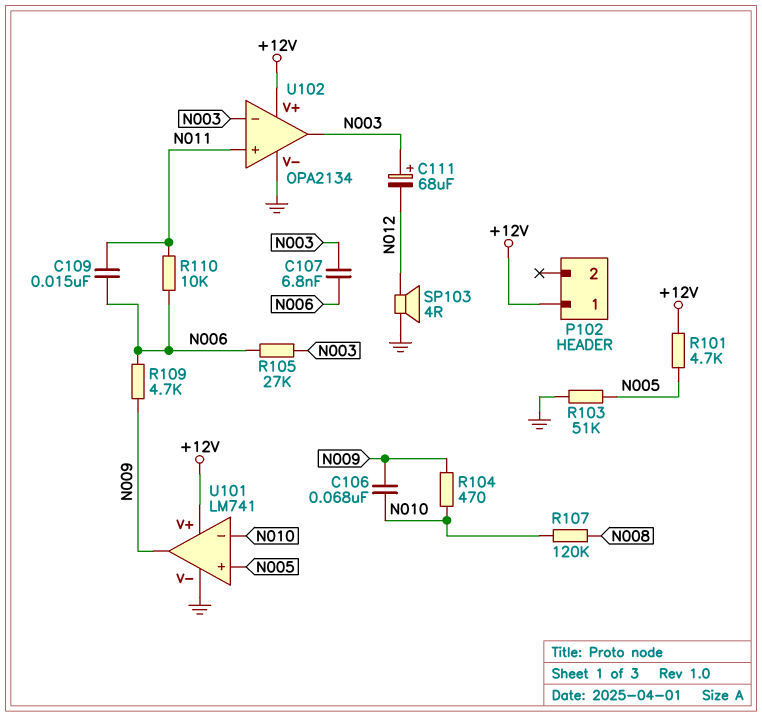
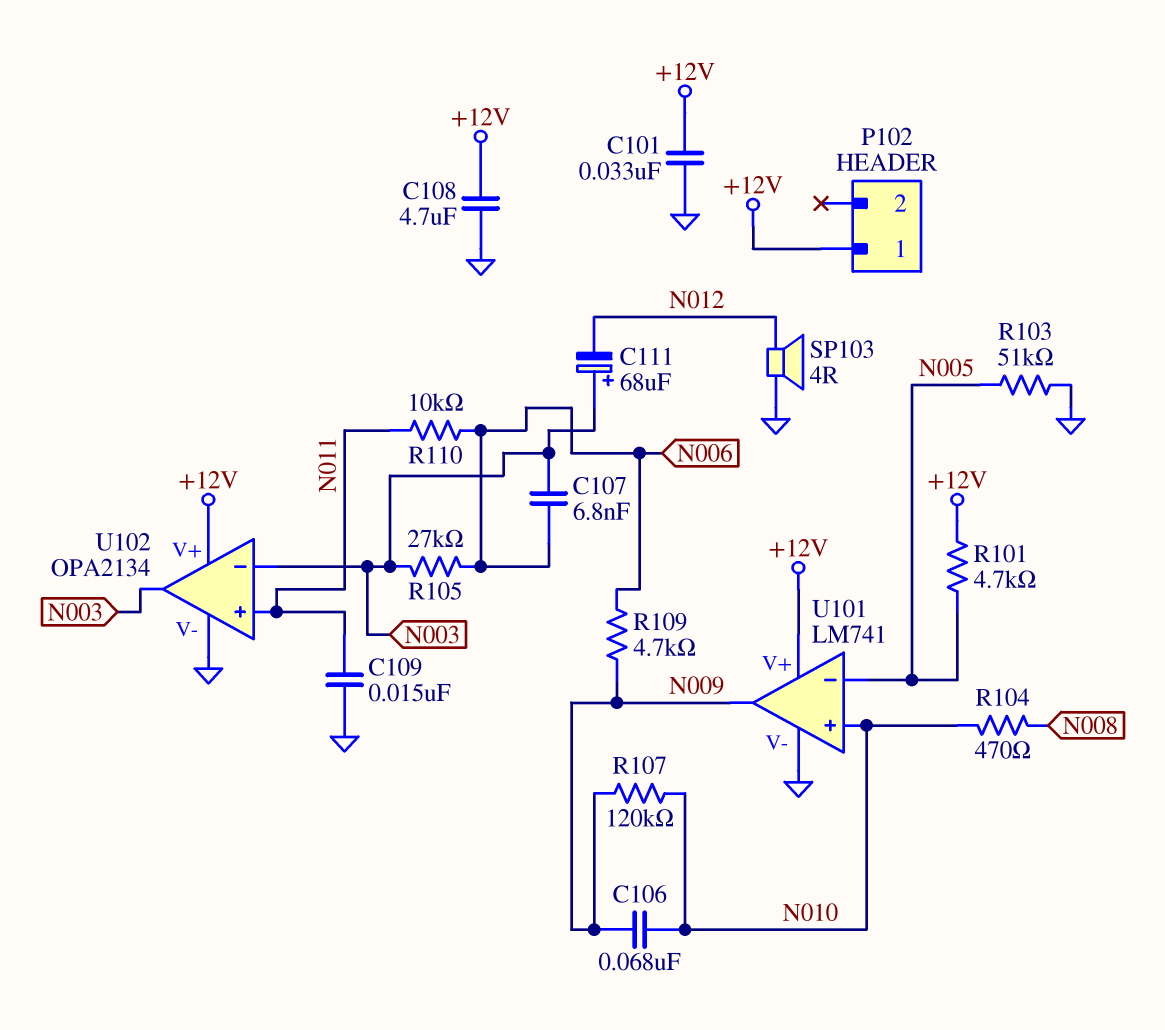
C101: none -> 33nF (+12V, GND)
C108: none -> 4.7uF (+12V, GND)
C109: 15nF (N006, N011) -> 15nF (GND, N011)
R104: 470 (N009, N010) -> 470 (N008, N010)
R107: 120k (N008, N010) -> 120k (N009, N010)
U101 pin in+: N005 -> N010
U101 pin in-: N010 -> N005

